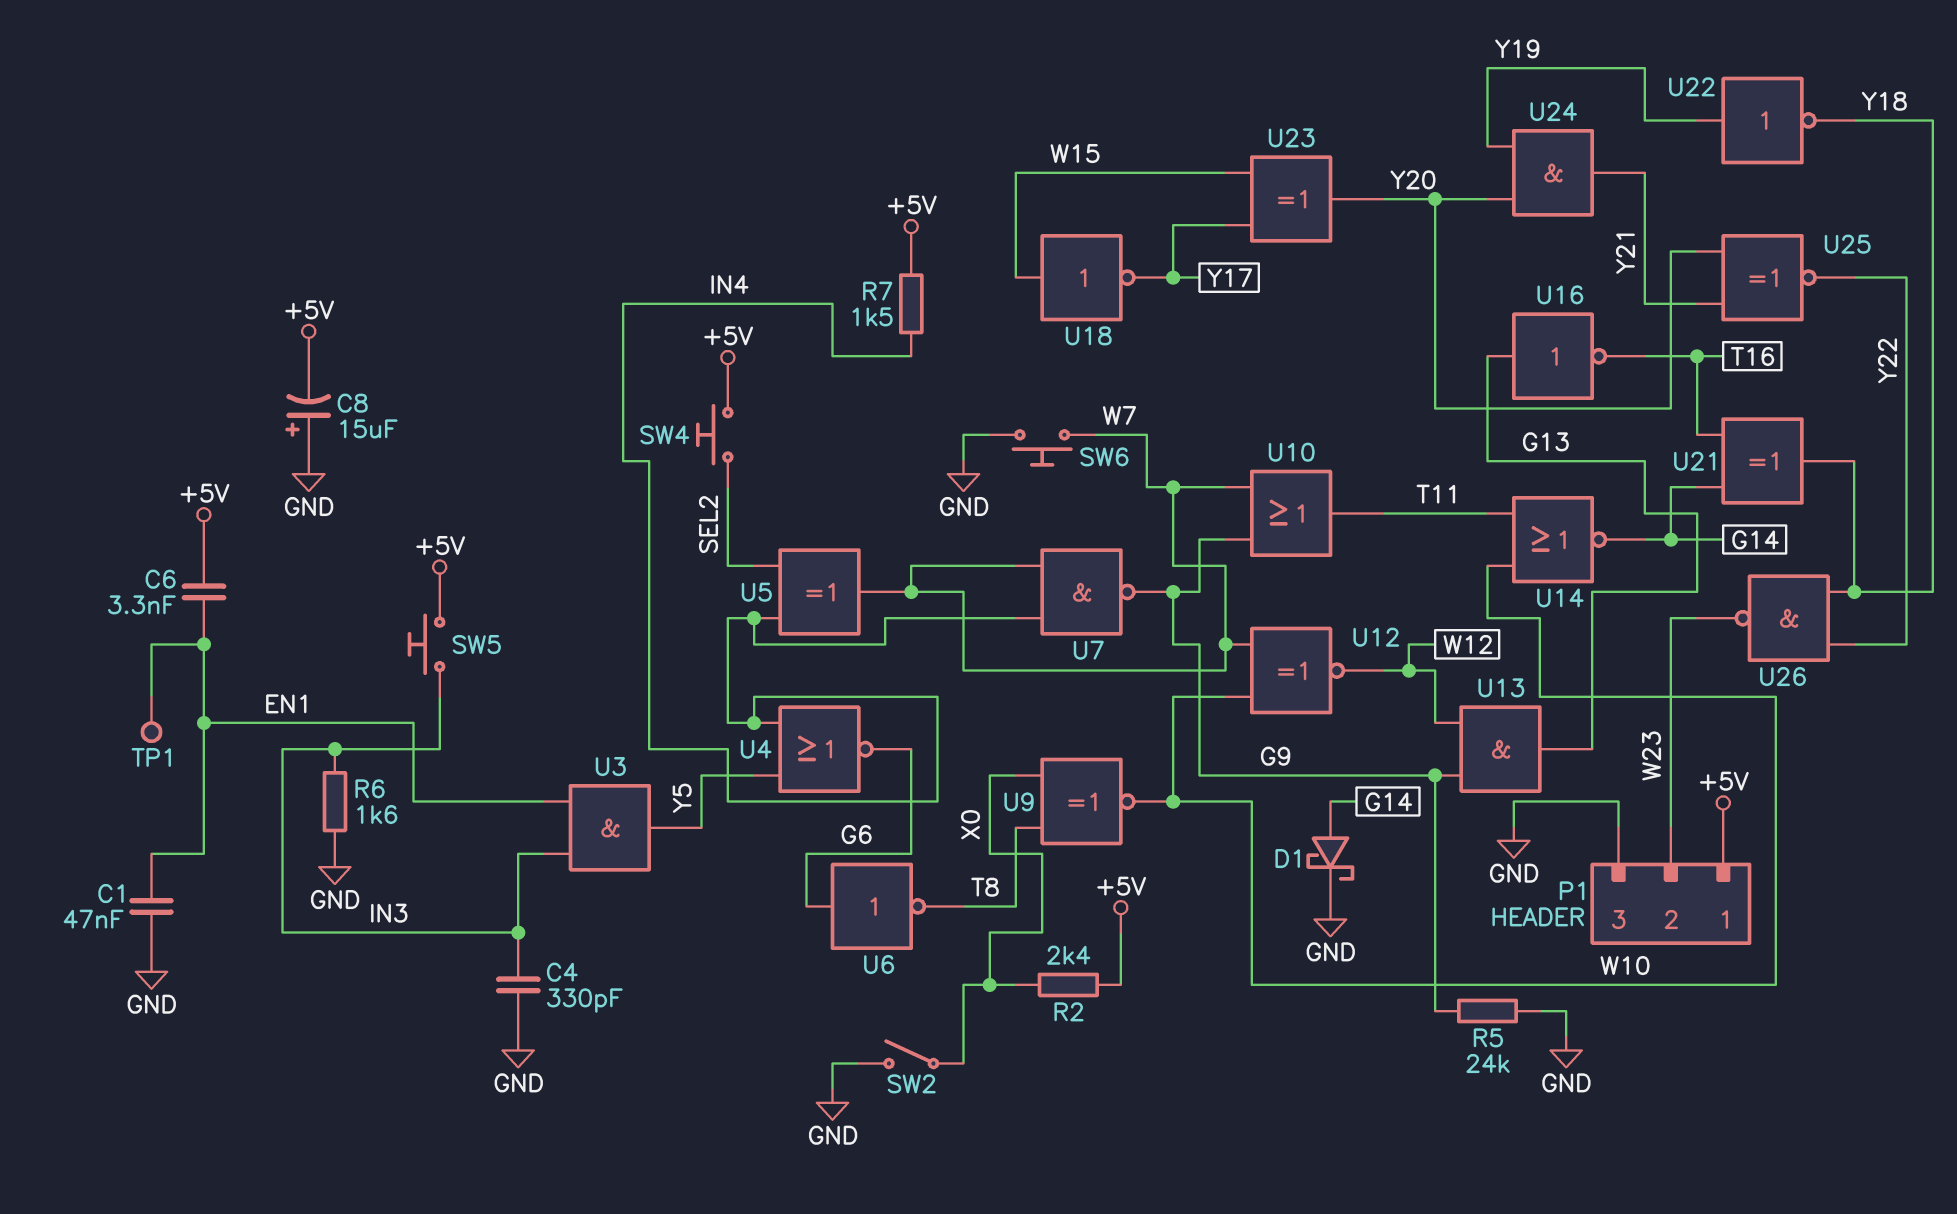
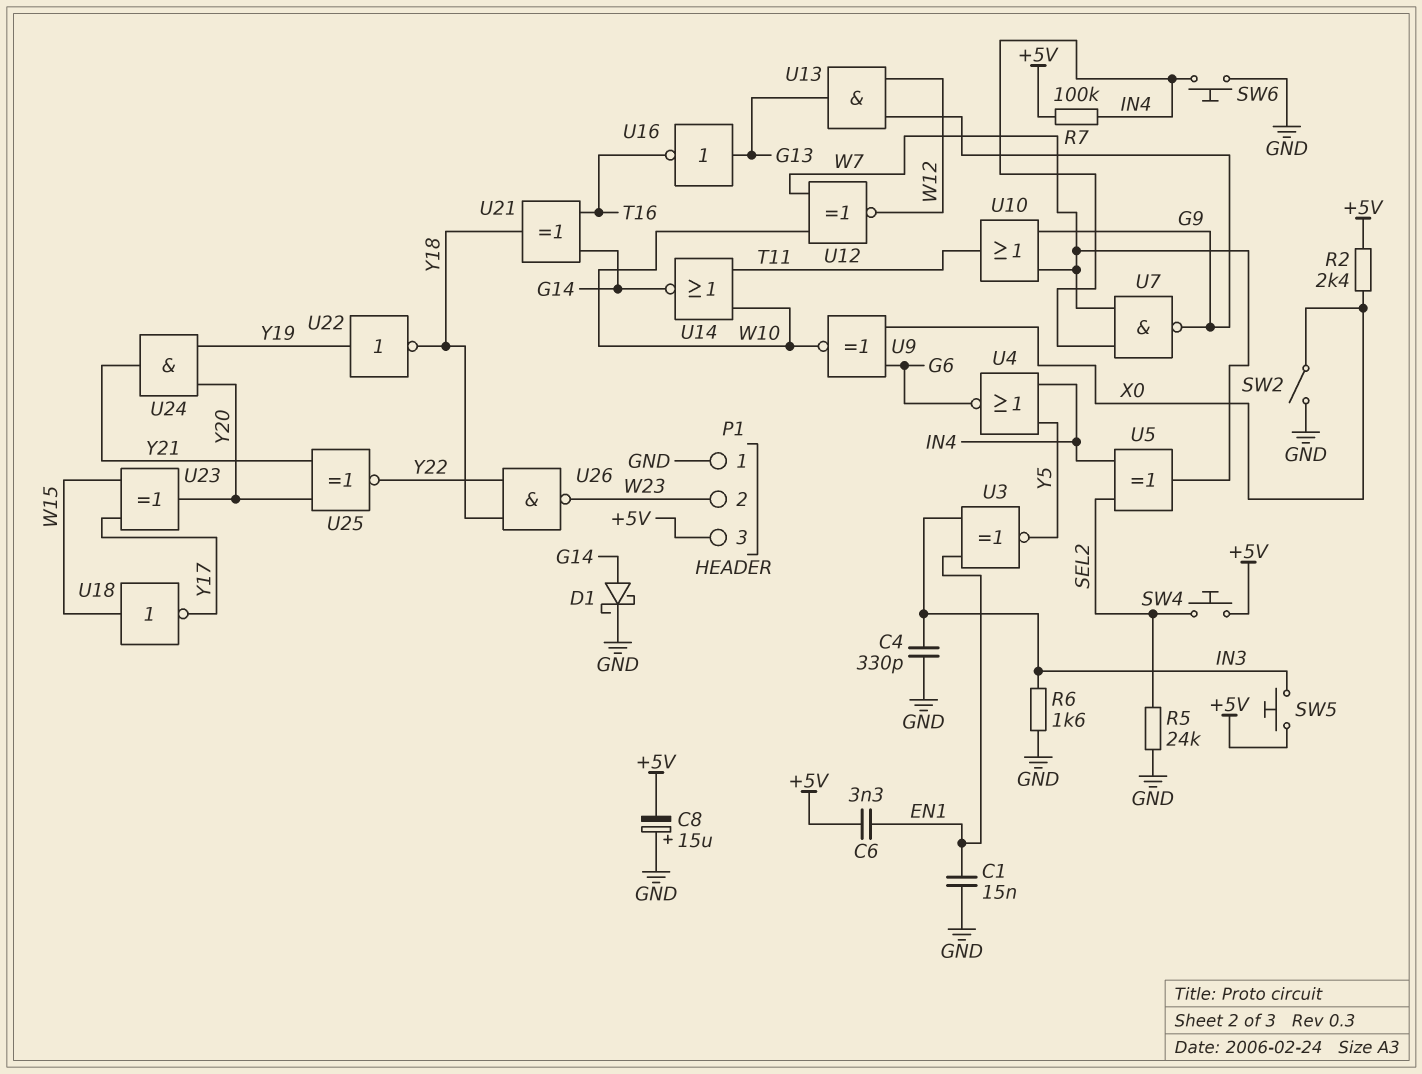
C1: 47nF (EN1, GND) -> 15nF (EN1, GND)
P1 pin 1: +5V -> GND
P1 pin 3: GND -> +5V
R5: 24k (G9, GND) -> 24k (GND, SEL2)
R7: 1.5k (+5V, IN4) -> 100k (+5V, IN4)
SW6: button (GND, W7) -> button (GND, IN4)
TP1: test point (EN1) -> none
U3: AND (in EN1, in IN3, out Y5) -> XNOR (in EN1, in IN3, out Y5)
U6: NOT (in G6, out T8) -> none
U9: XNOR (in T8, in X0, out W10) -> XNOR (in G6, in X0, out W10)

